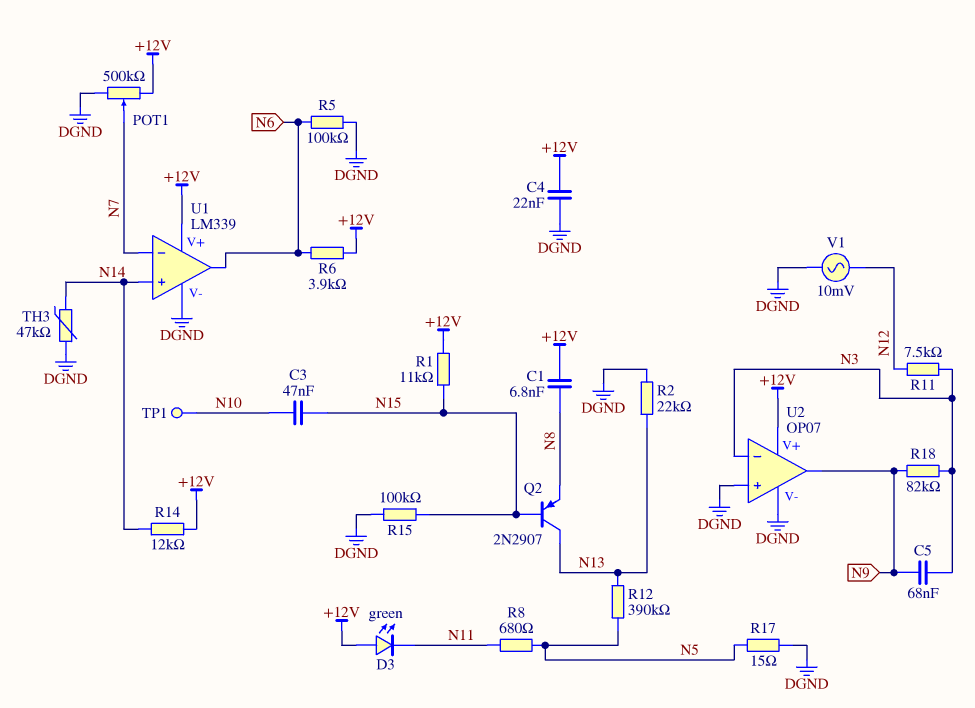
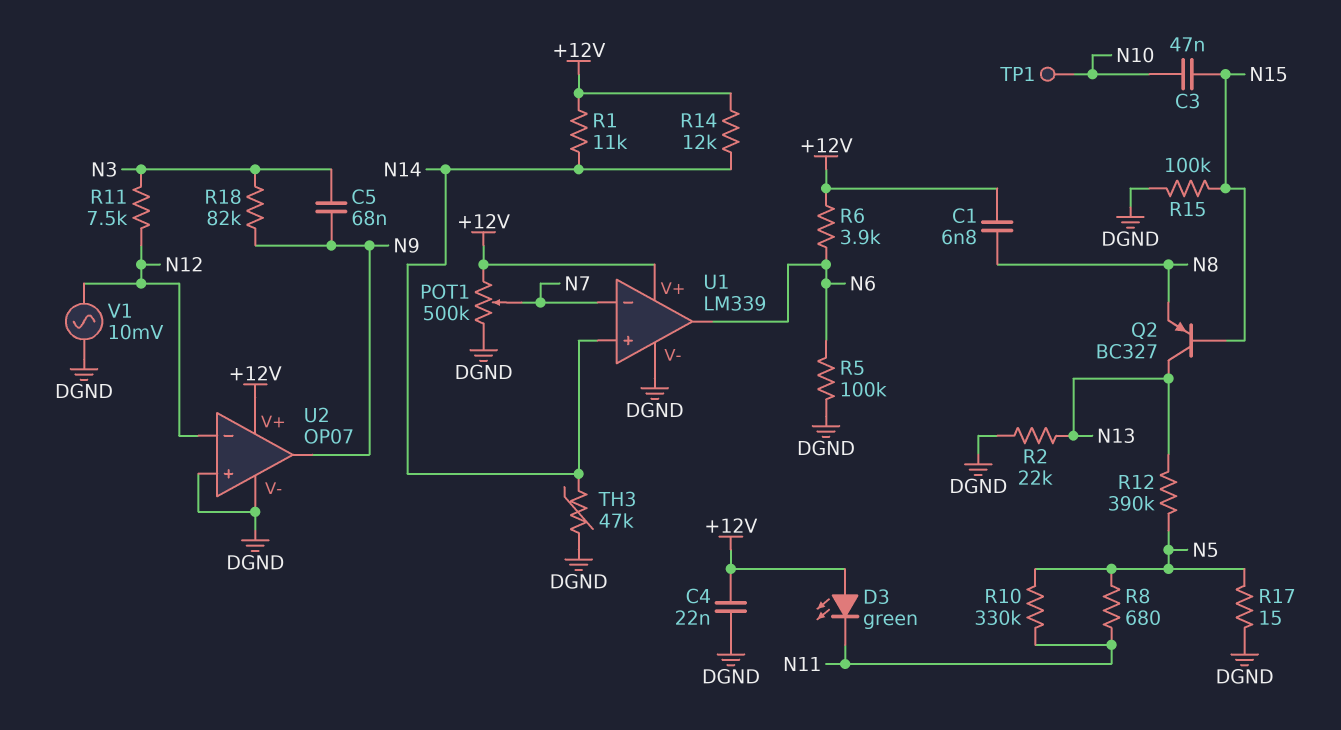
Q2: PNP 2N2907 (B N15, C N13, E N8) -> PNP BC327 (B N15, C N13, E N8)
R1: 11k (+12V, N15) -> 11k (+12V, N14)
R10: none -> 330k (N5, N11)
U2 pin in-: N3 -> N12

